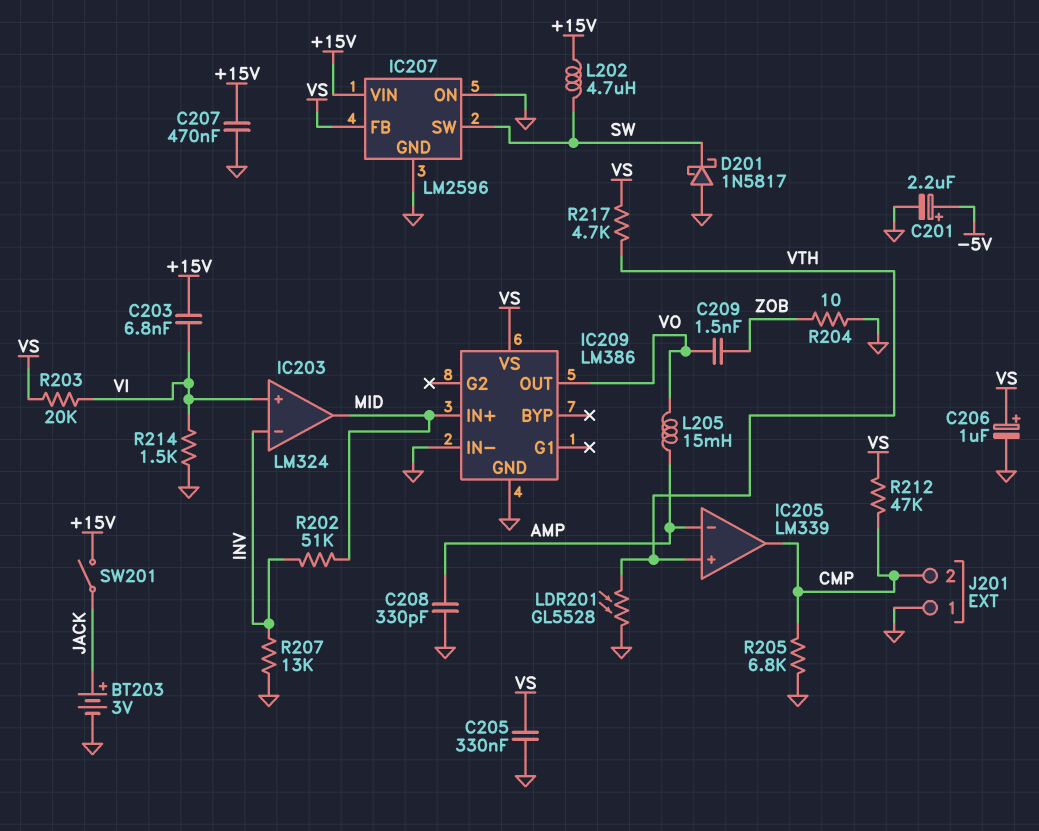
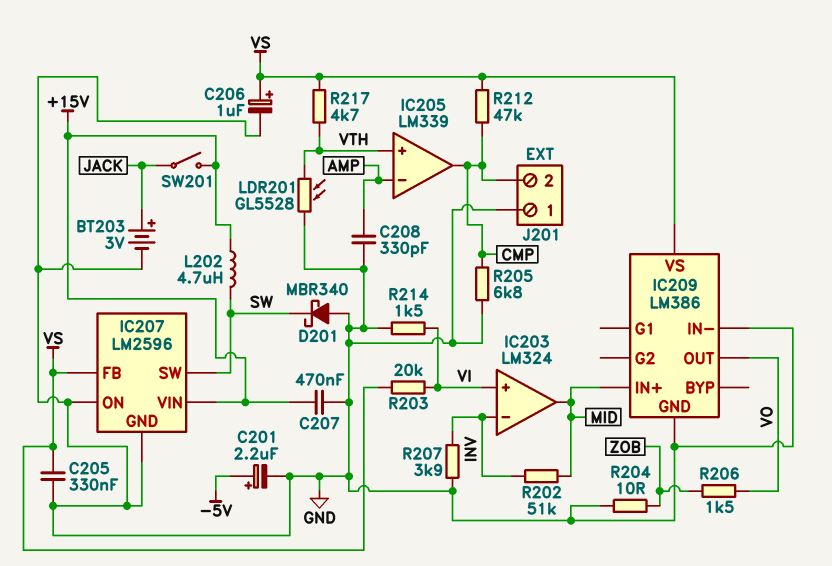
C203: 6.8nF (+15V, VI) -> none
C209: 1.5nF (VO, ZOB) -> none
D201: schottky 1N5817 (A GND, K SW) -> schottky MBR340 (A GND, K SW)
L205: 15mH (AMP, VO) -> none
R206: none -> 1.5k (VO, ZOB)
R207: 13k (GND, INV) -> 3.9k (GND, INV)

